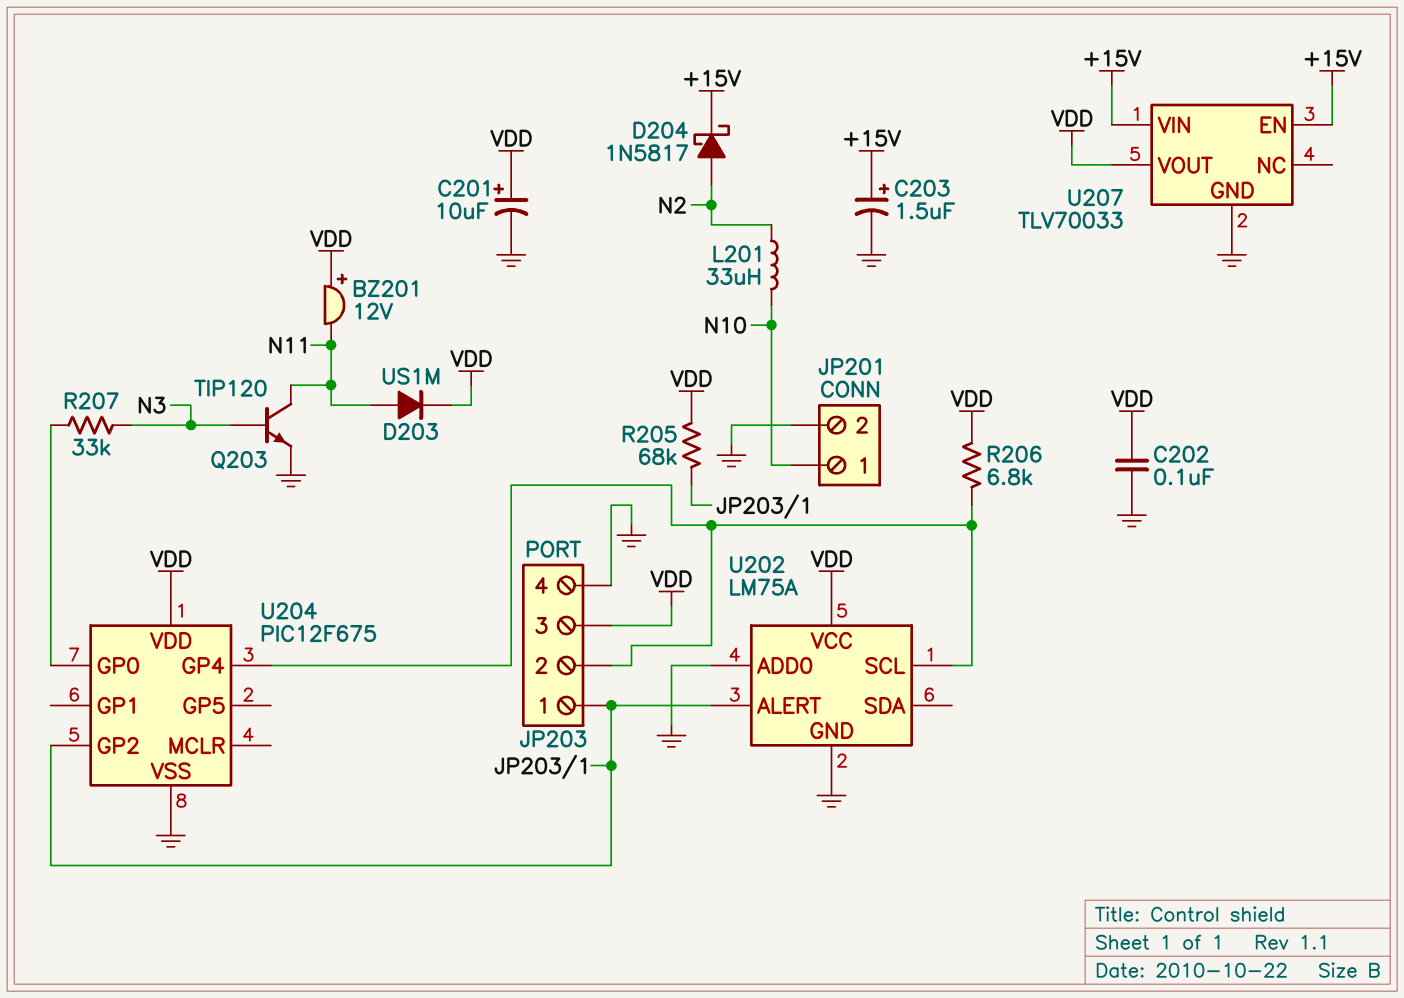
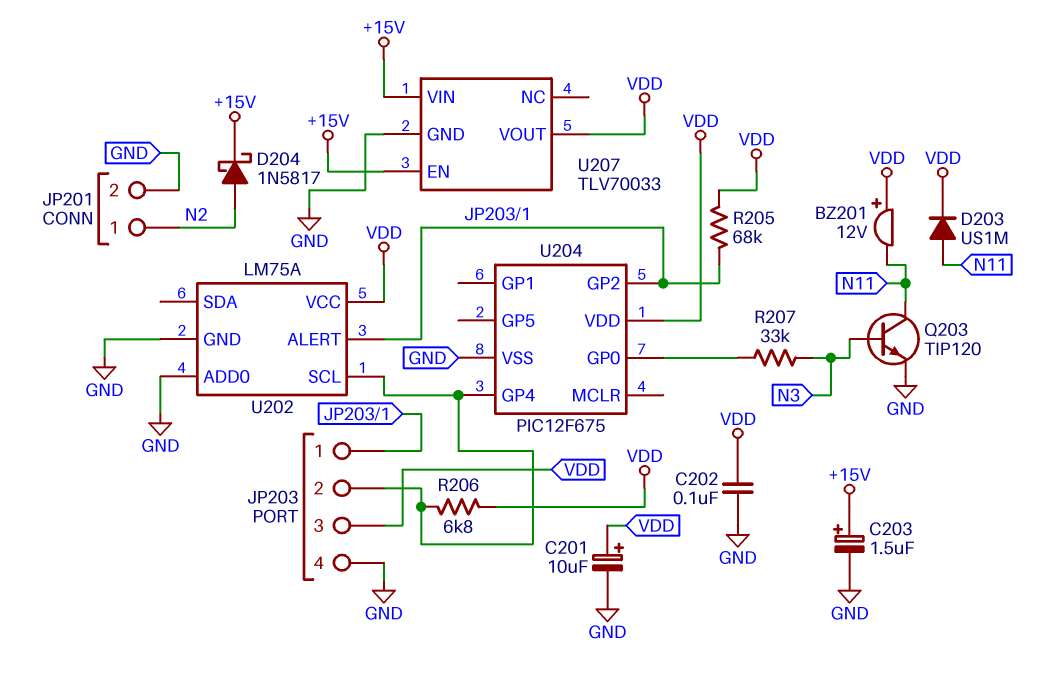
JP201 pin 1: N10 -> N2
L201: 33uH (N2, N10) -> none

